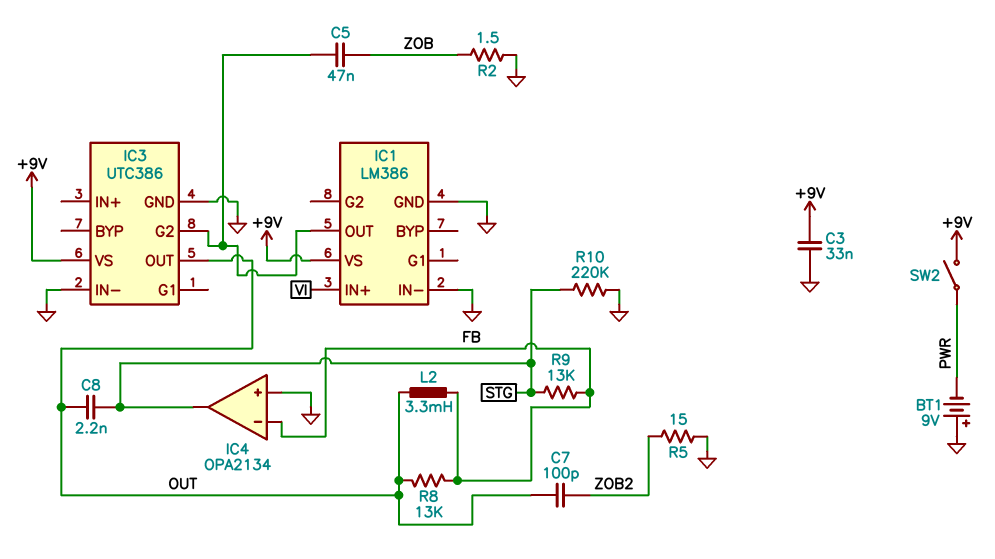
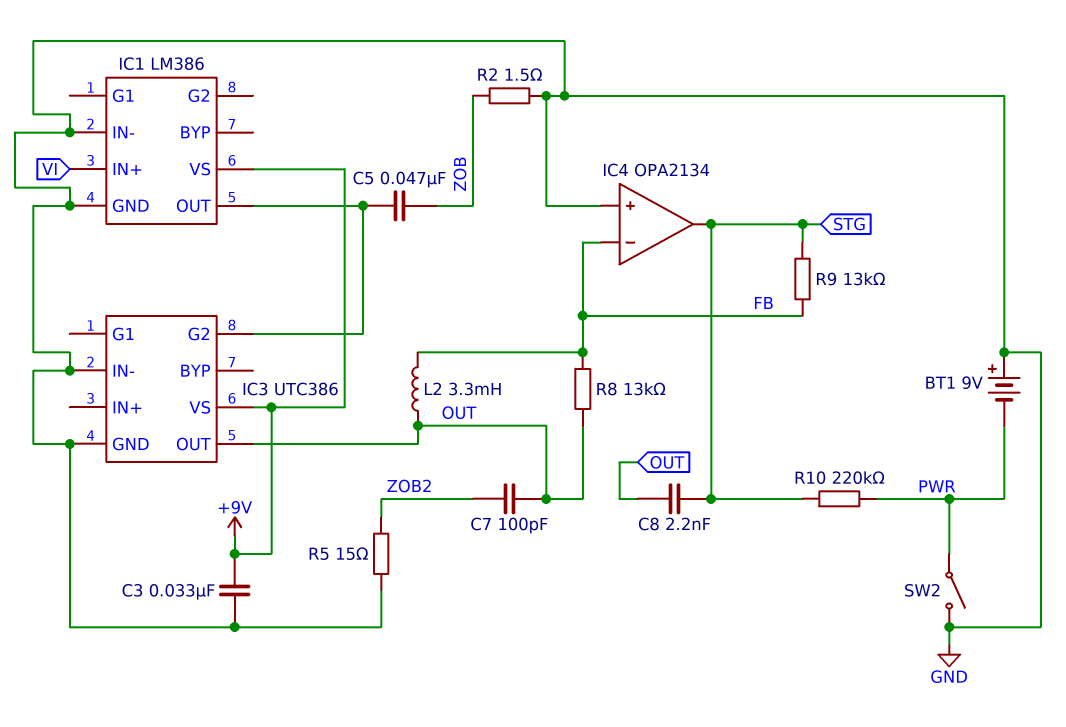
R10: 220k (GND, STG) -> 220k (PWR, STG)
SW2: switch (+9V, PWR) -> switch (GND, PWR)

